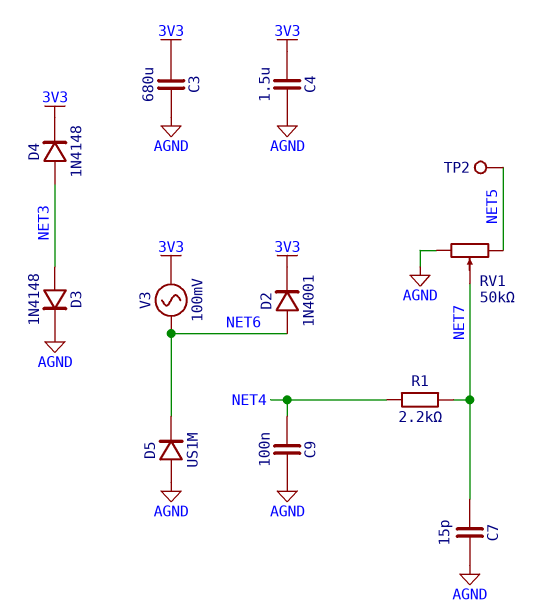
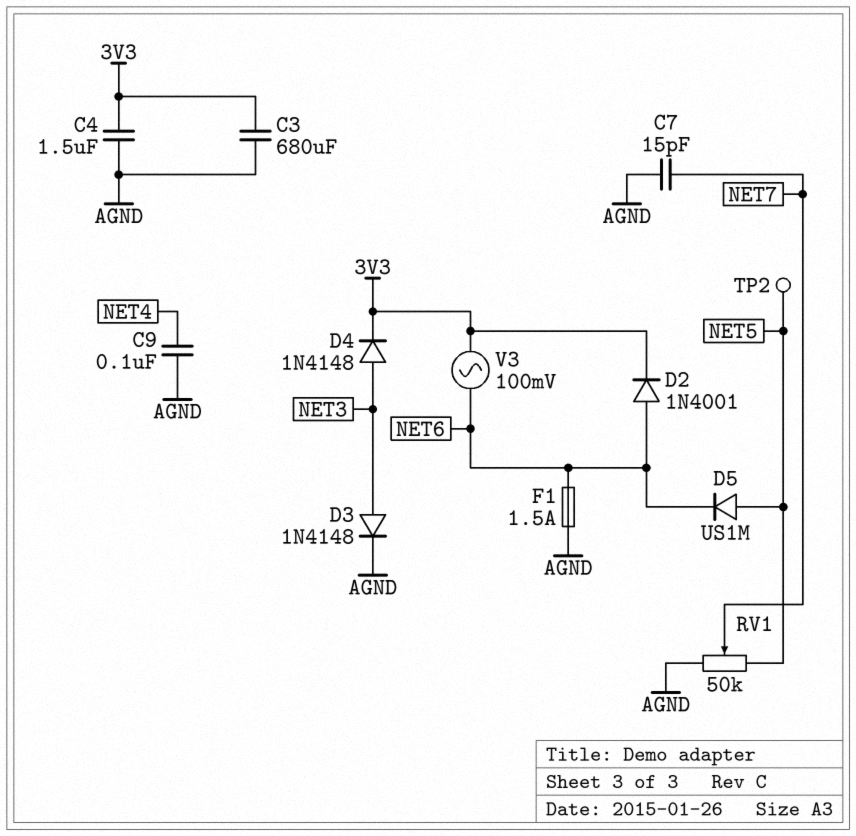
D5: diode US1M (A AGND, K NET6) -> diode US1M (A NET5, K NET6)
F1: none -> 1.5A (AGND, NET6)
R1: 2.2k (NET4, NET7) -> none

